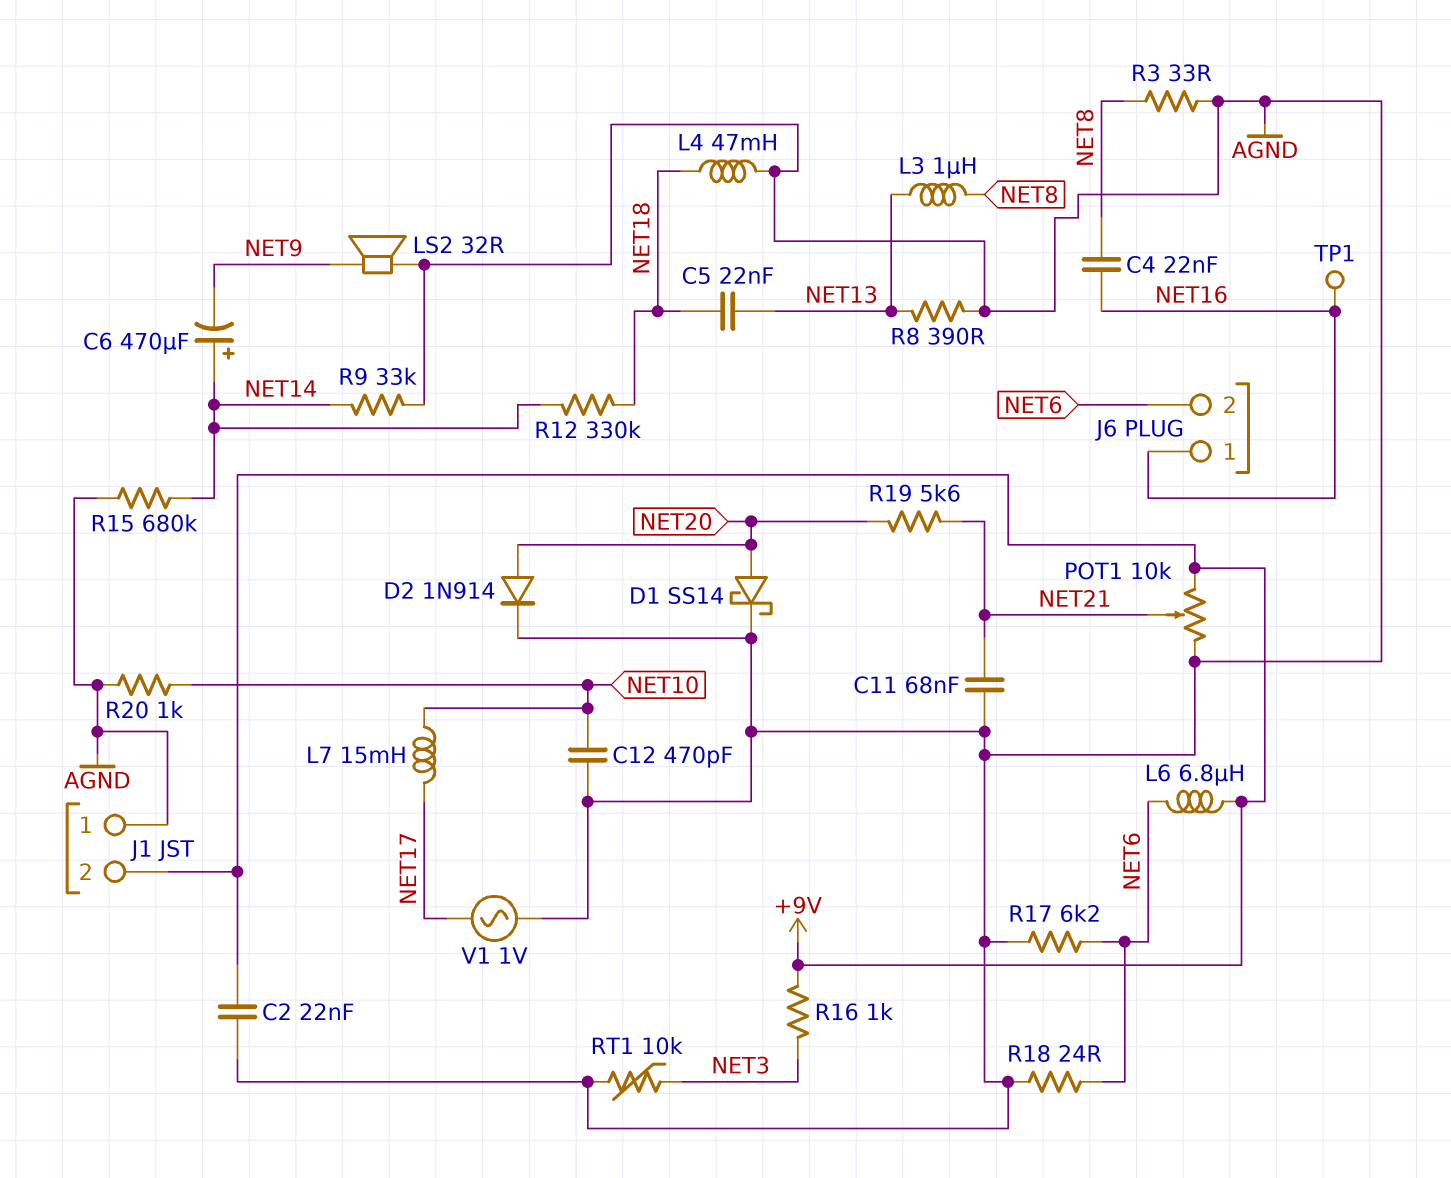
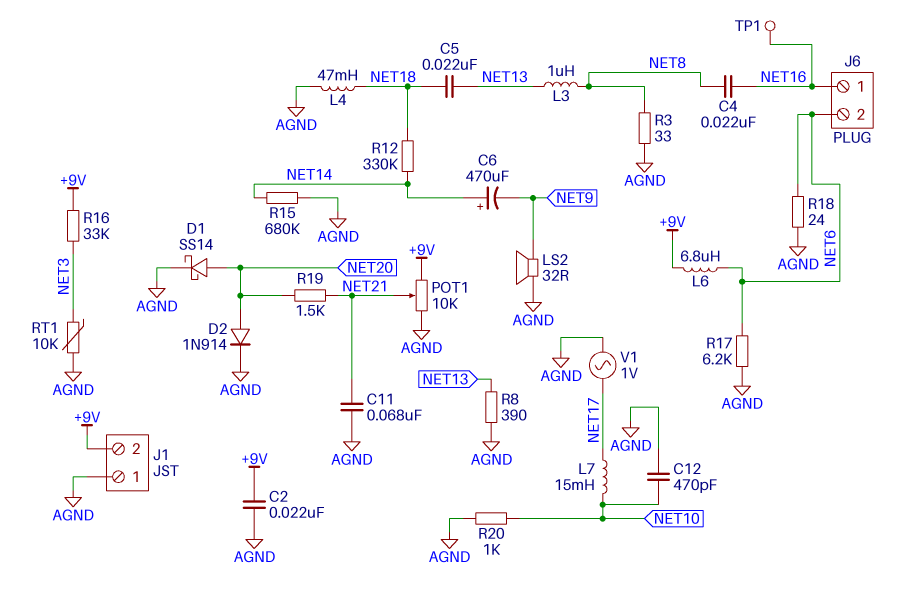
R9: 33k (AGND, NET14) -> none
R16: 1k (+9V, NET3) -> 33k (+9V, NET3)
R19: 5.6k (NET20, NET21) -> 1.5k (NET20, NET21)

